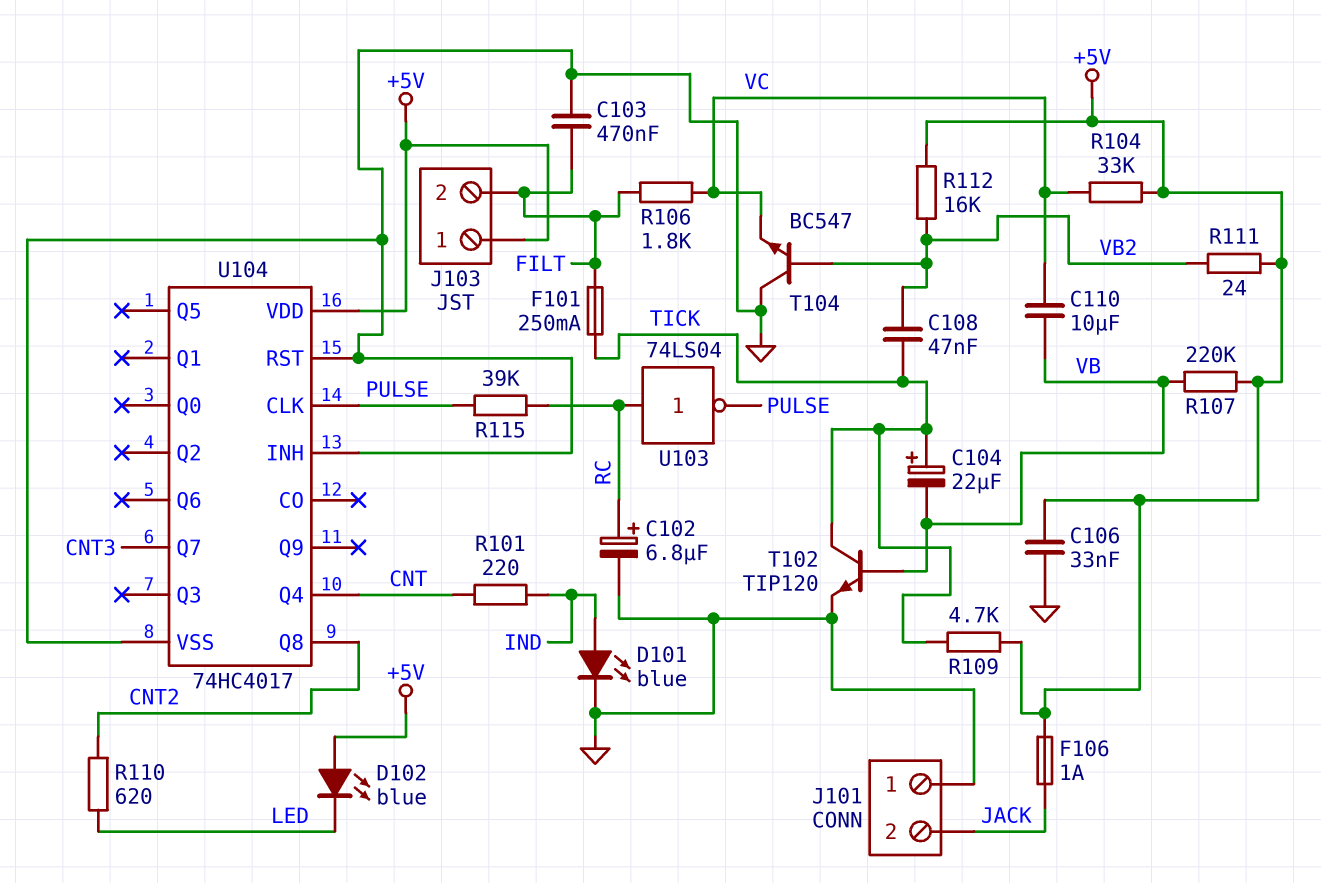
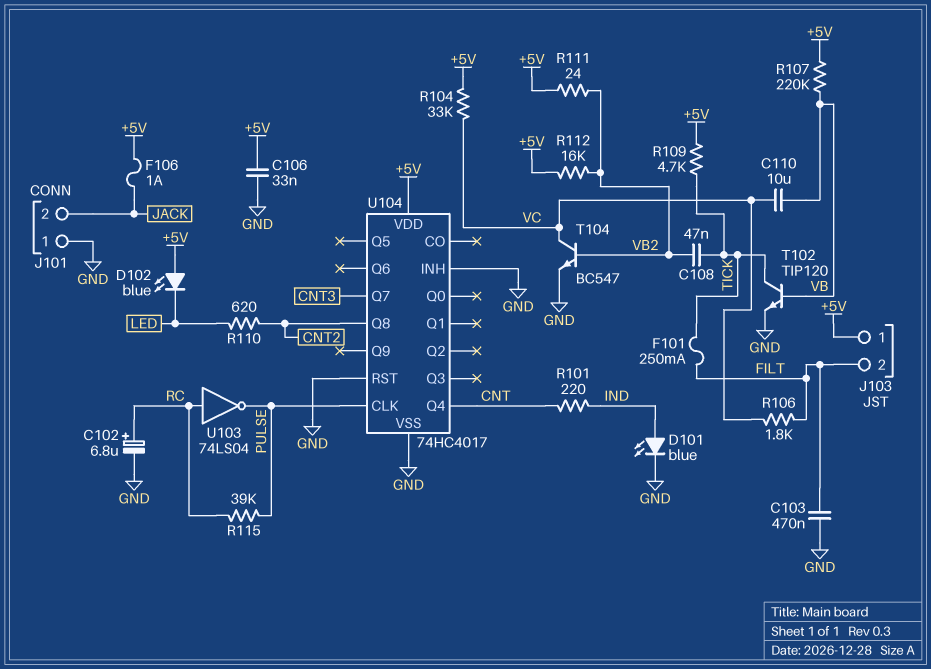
C104: 22uF (plus TICK, minus VB) -> none
T104: NPN BC547 (B VB2, C GND, E VC) -> NPN BC547 (B VB2, C VC, E GND)

